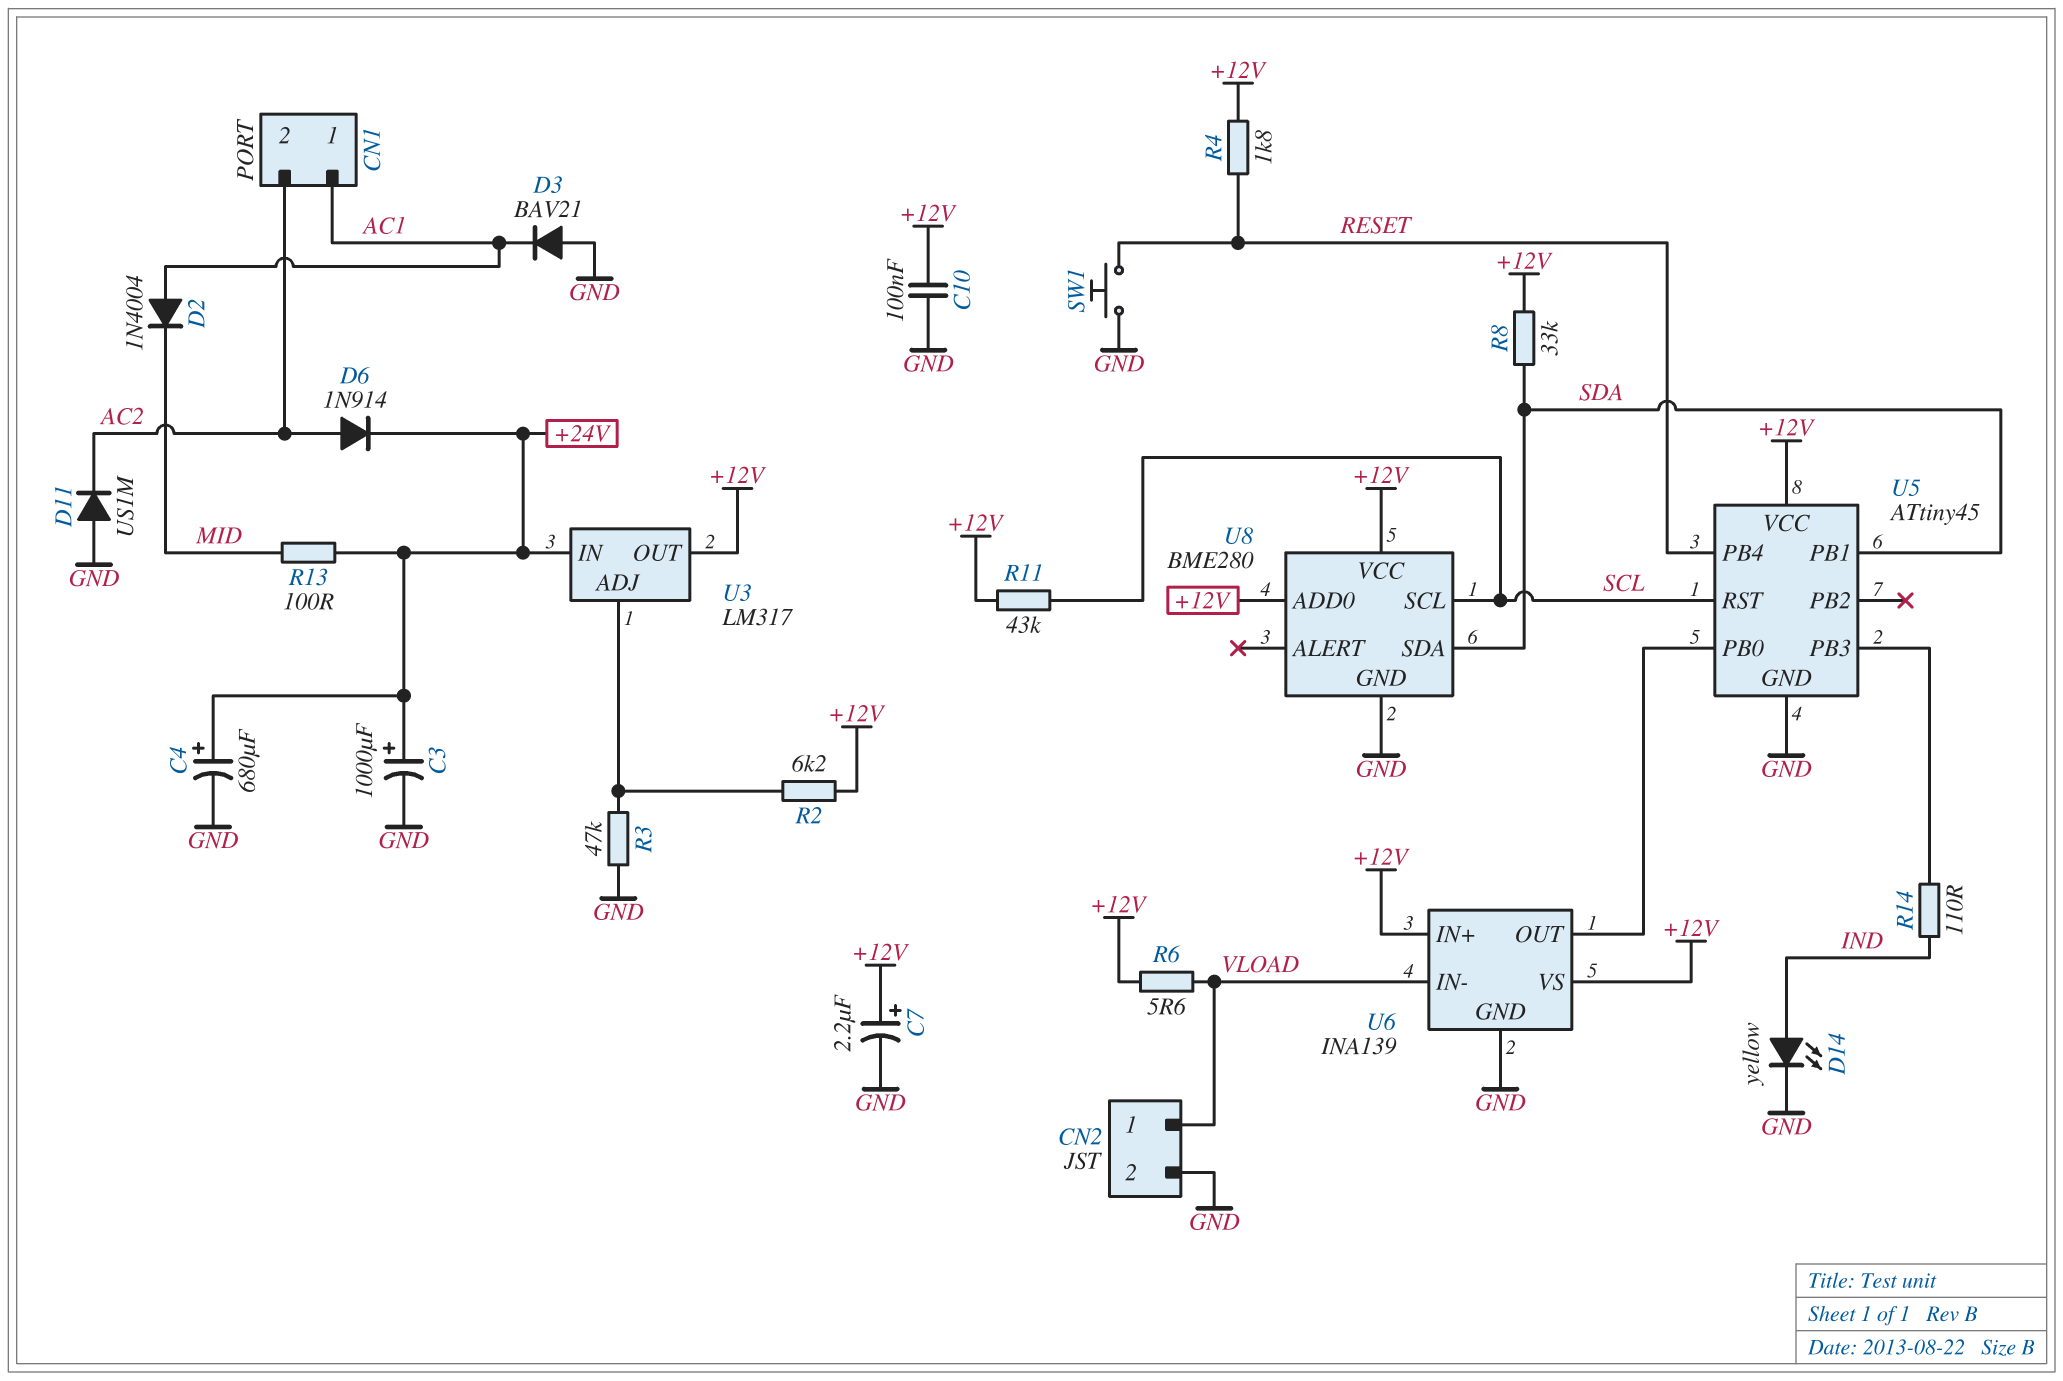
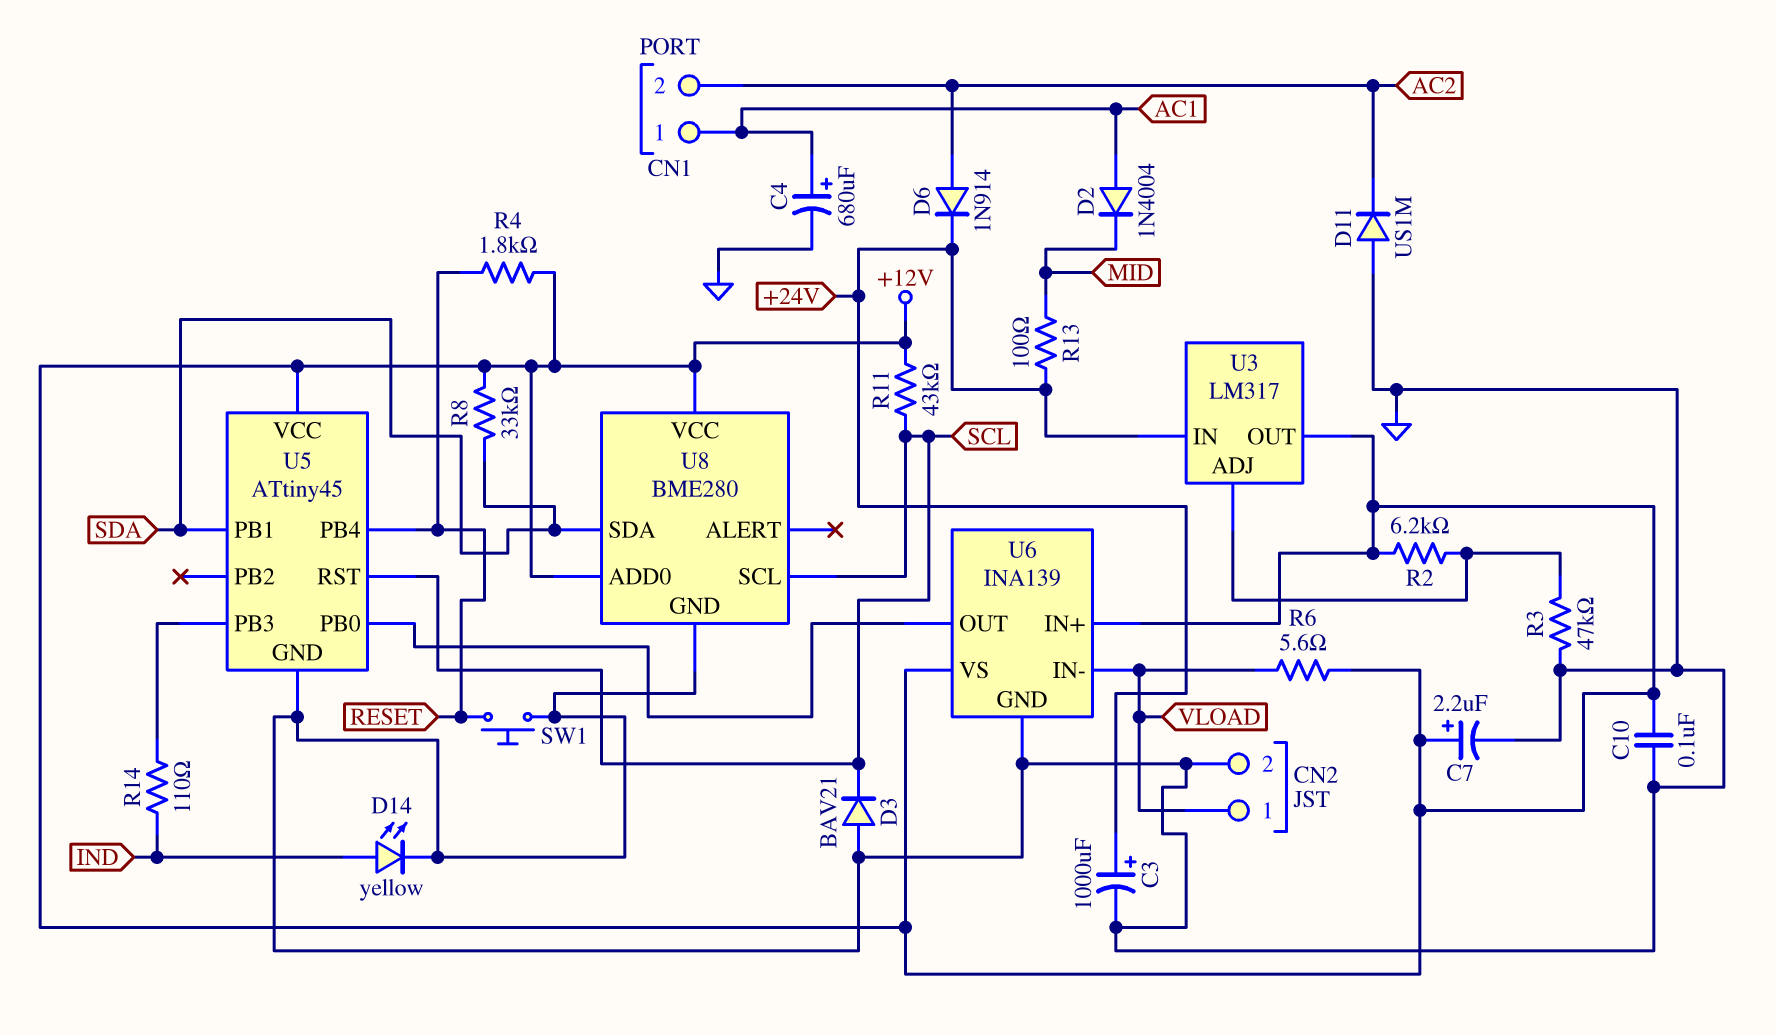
C4: 680uF (plus +24V, minus GND) -> 680uF (plus AC1, minus GND)
D3: diode BAV21 (A GND, K AC1) -> diode BAV21 (A GND, K SCL)

